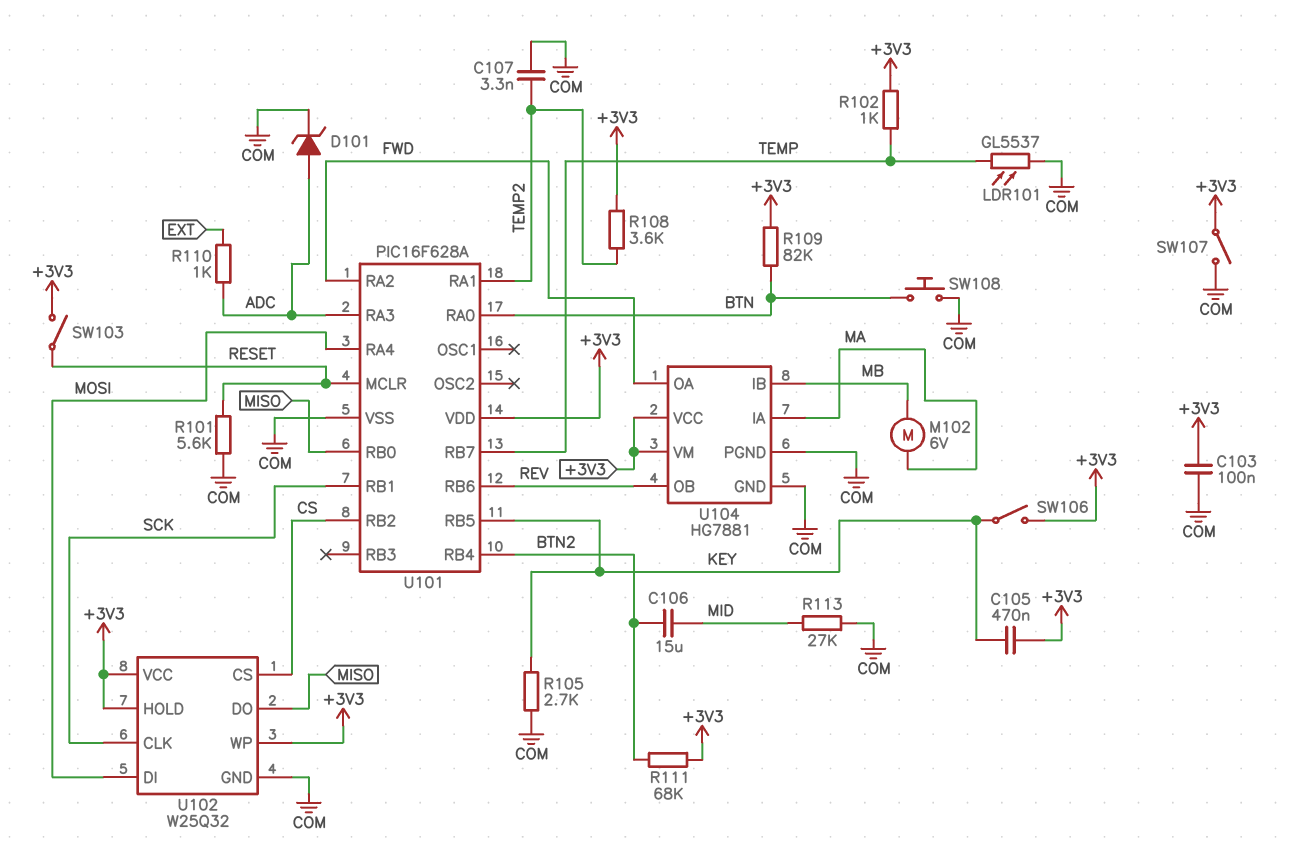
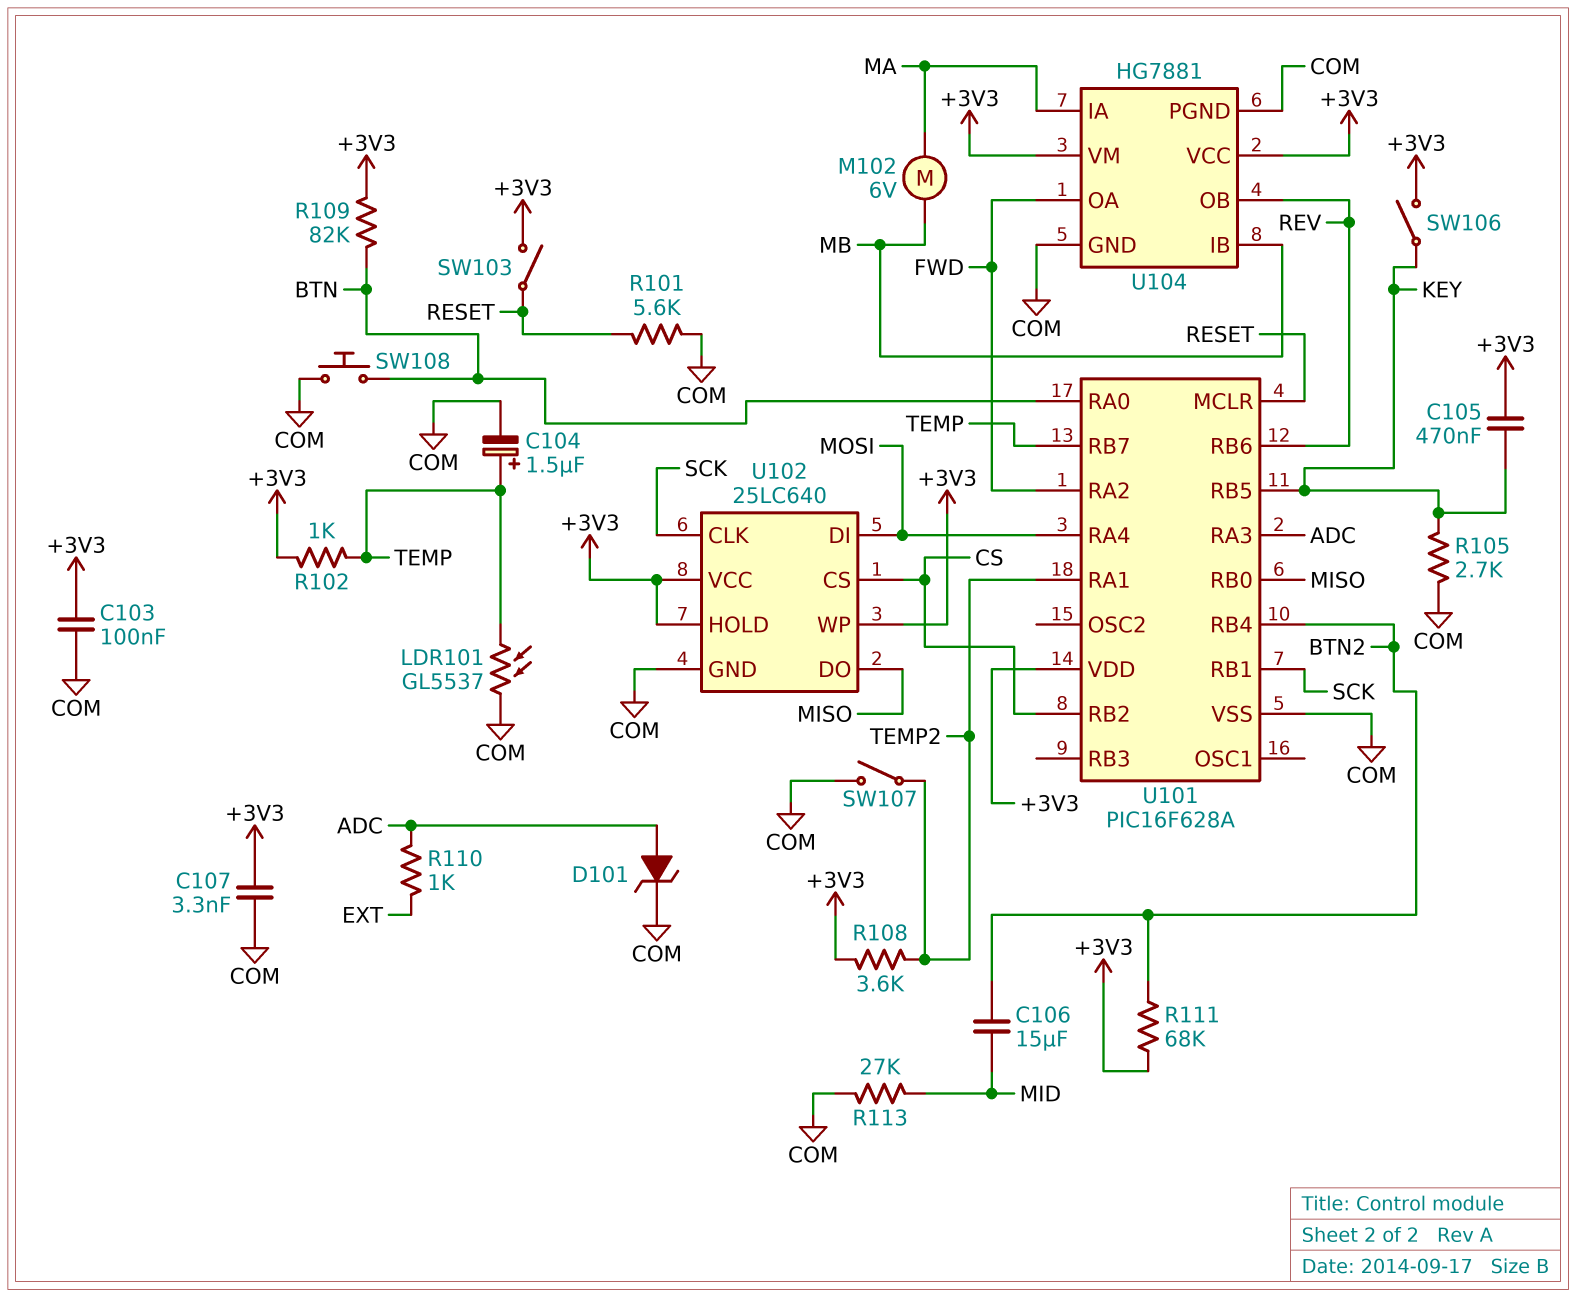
C104: none -> 1.5uF (plus TEMP, minus COM)
C107: 3.3nF (COM, TEMP2) -> 3.3nF (+3V3, COM)
SW107: switch (+3V3, COM) -> switch (COM, TEMP2)
U102: W25Q32 -> 25LC640

